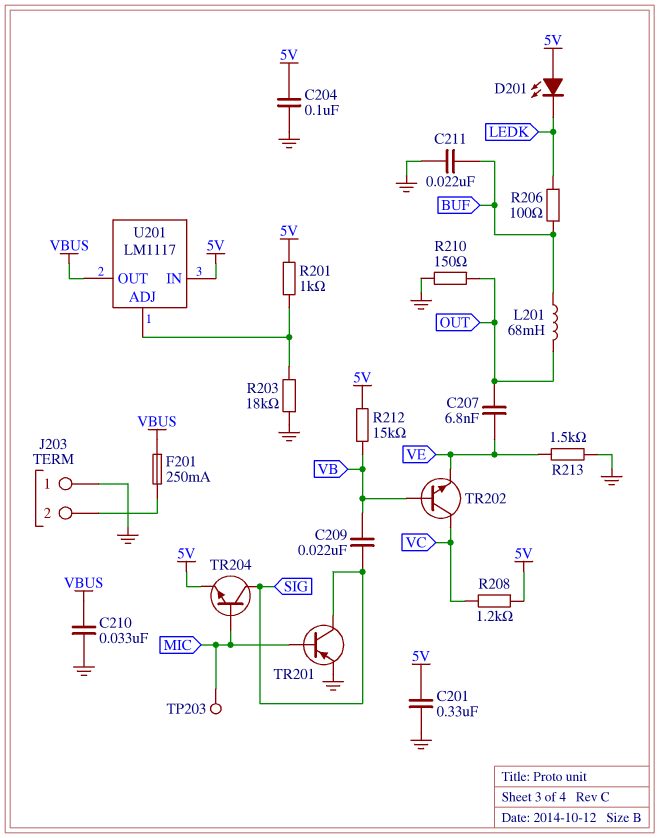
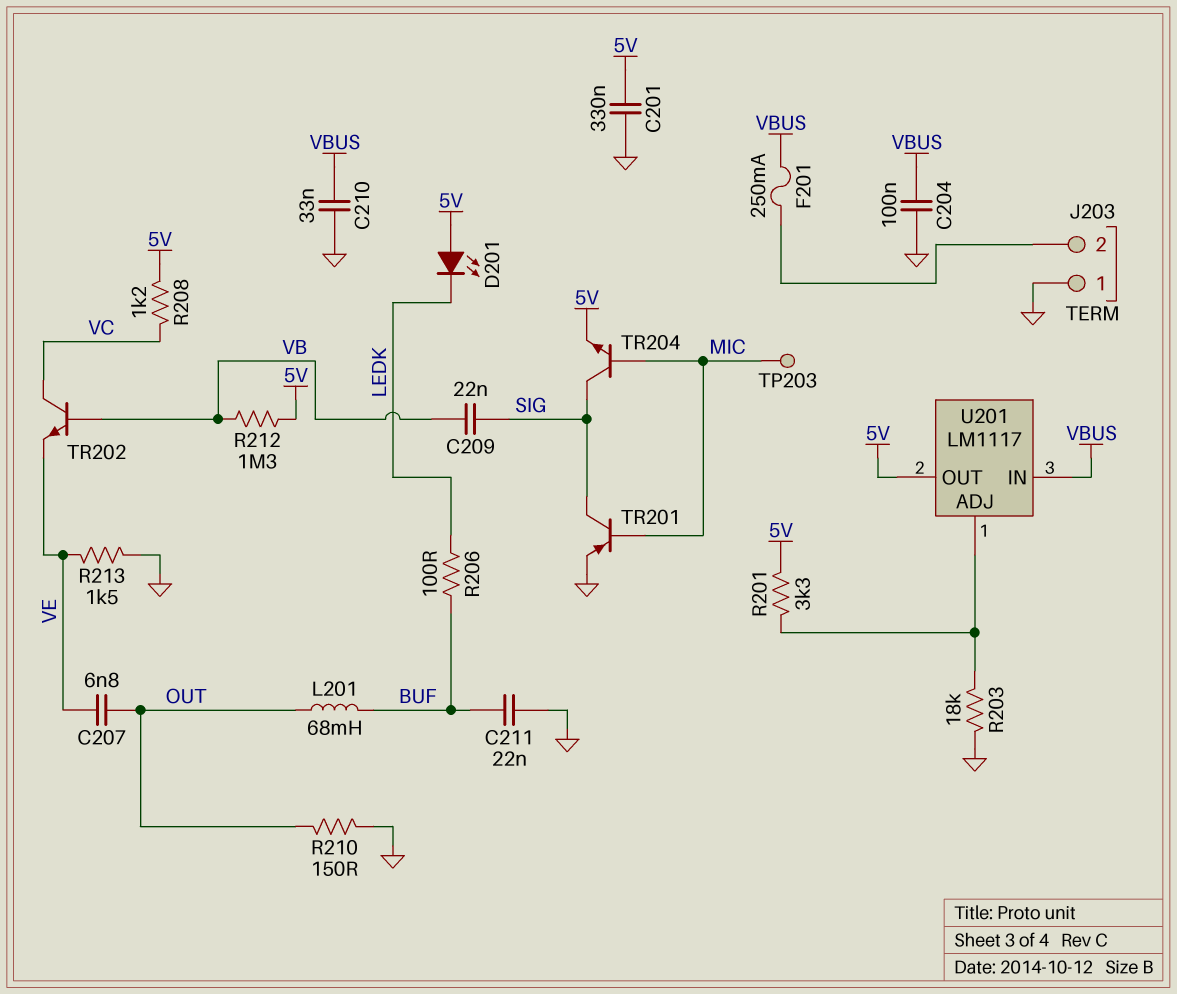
C204: 100nF (5V, GND) -> 100nF (GND, VBUS)
R201: 1k (5V, U201/ADJ) -> 3.3k (5V, U201/ADJ)
R212: 15k (5V, VB) -> 1.3M (5V, VB)
U201 pin IN: 5V -> VBUS
U201 pin OUT: VBUS -> 5V

